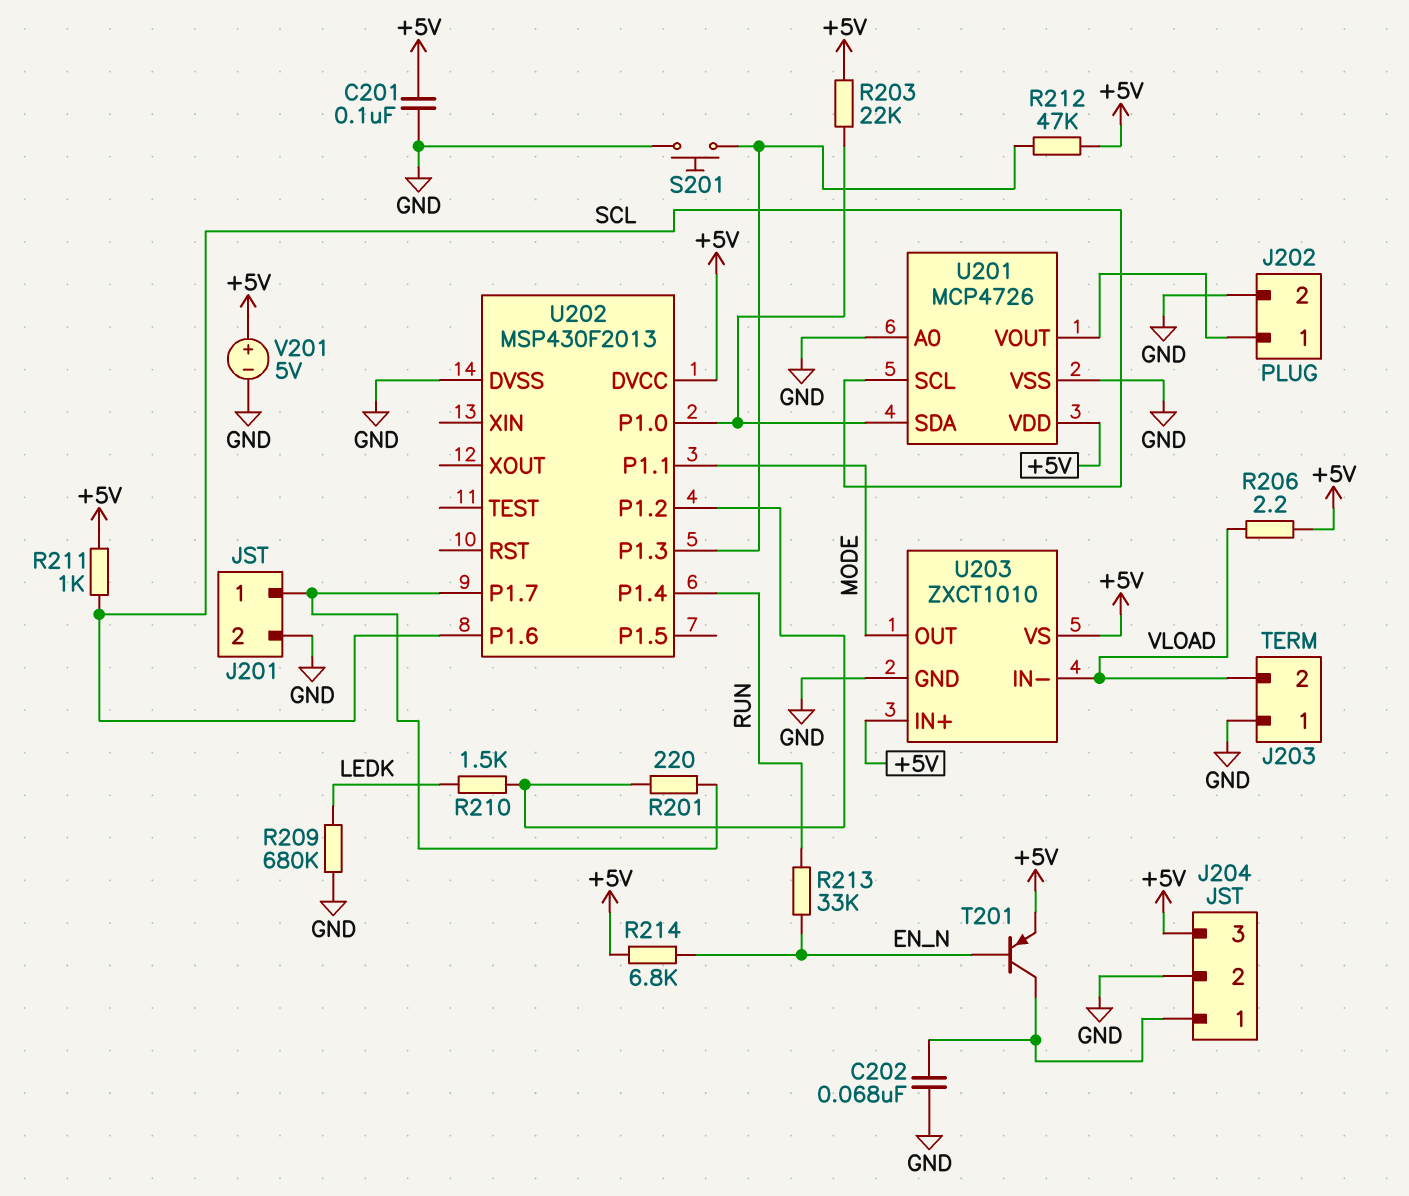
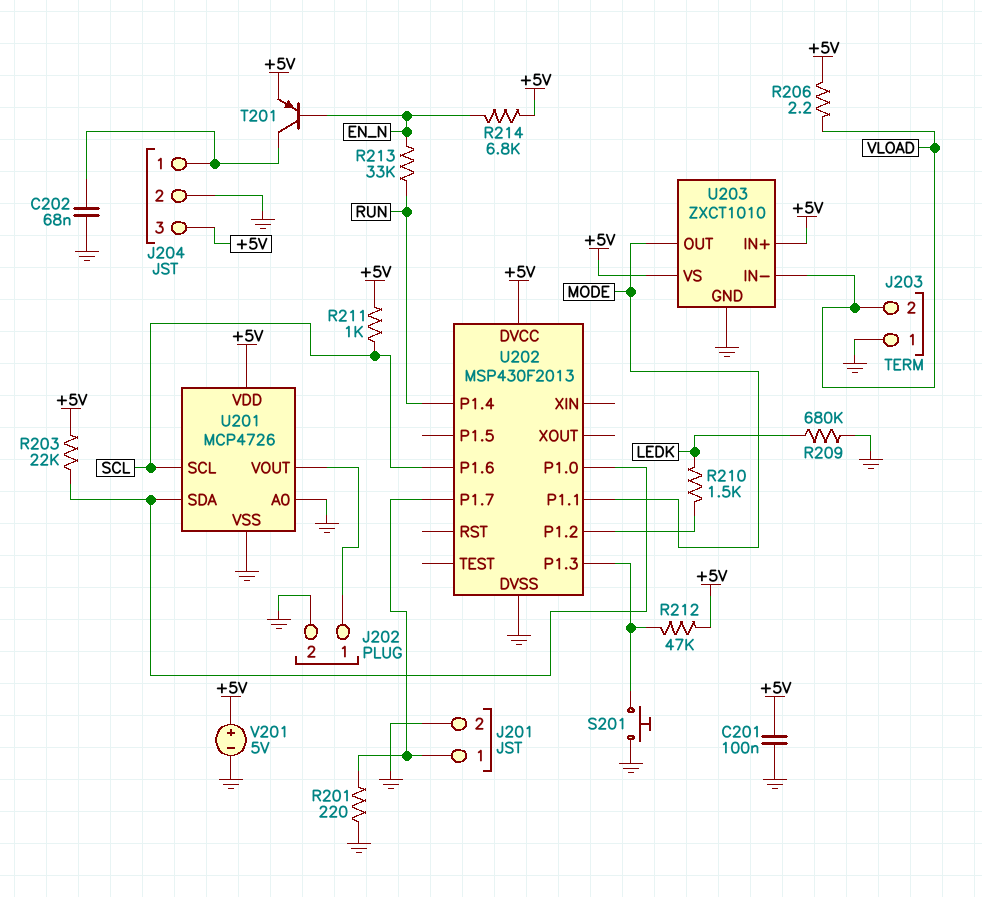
R201: 220 (J201/1, U202/P1.2) -> 220 (GND, J201/1)

